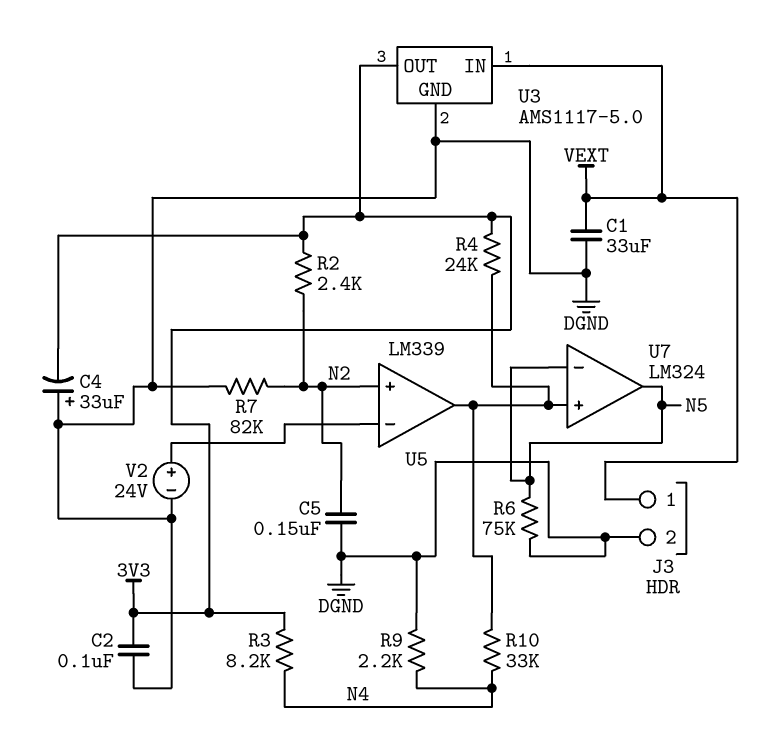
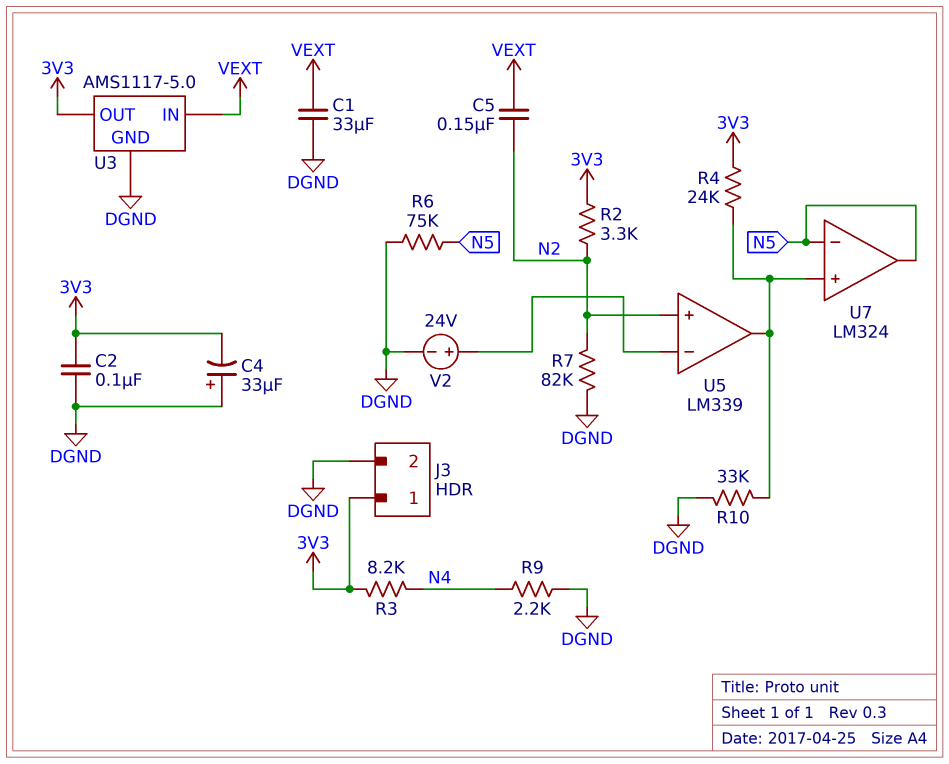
C5: 150nF (DGND, N2) -> 150nF (N2, VEXT)
J3 pin 1: VEXT -> 3V3
R2: 2.4k (3V3, N2) -> 3.3k (3V3, N2)
R10: 33k (N4, U5/out) -> 33k (DGND, U5/out)

